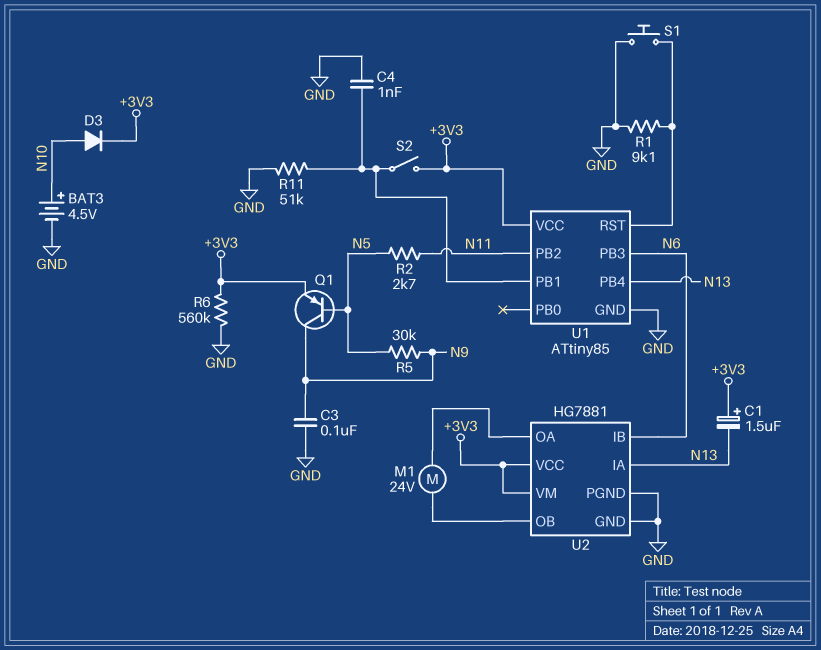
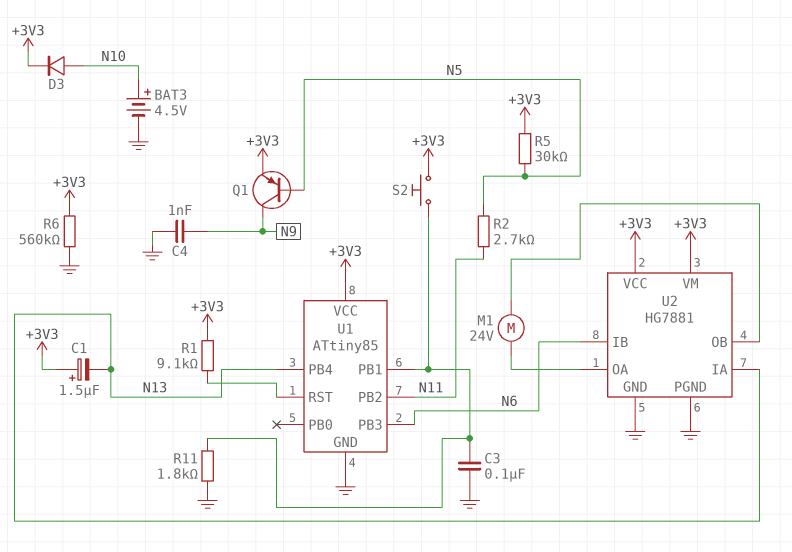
C3: 100nF (GND, N9) -> 100nF (GND, U1/PB1)
C4: 1nF (GND, U1/PB1) -> 1nF (GND, N9)
R1: 9.1k (GND, U1/RST) -> 9.1k (+3V3, U1/RST)
R5: 30k (N5, N9) -> 30k (+3V3, N5)
R11: 51k (GND, U1/PB1) -> 1.8k (GND, U1/PB1)
S1: button (GND, U1/RST) -> none
S2: switch (+3V3, U1/PB1) -> button (+3V3, U1/PB1)

